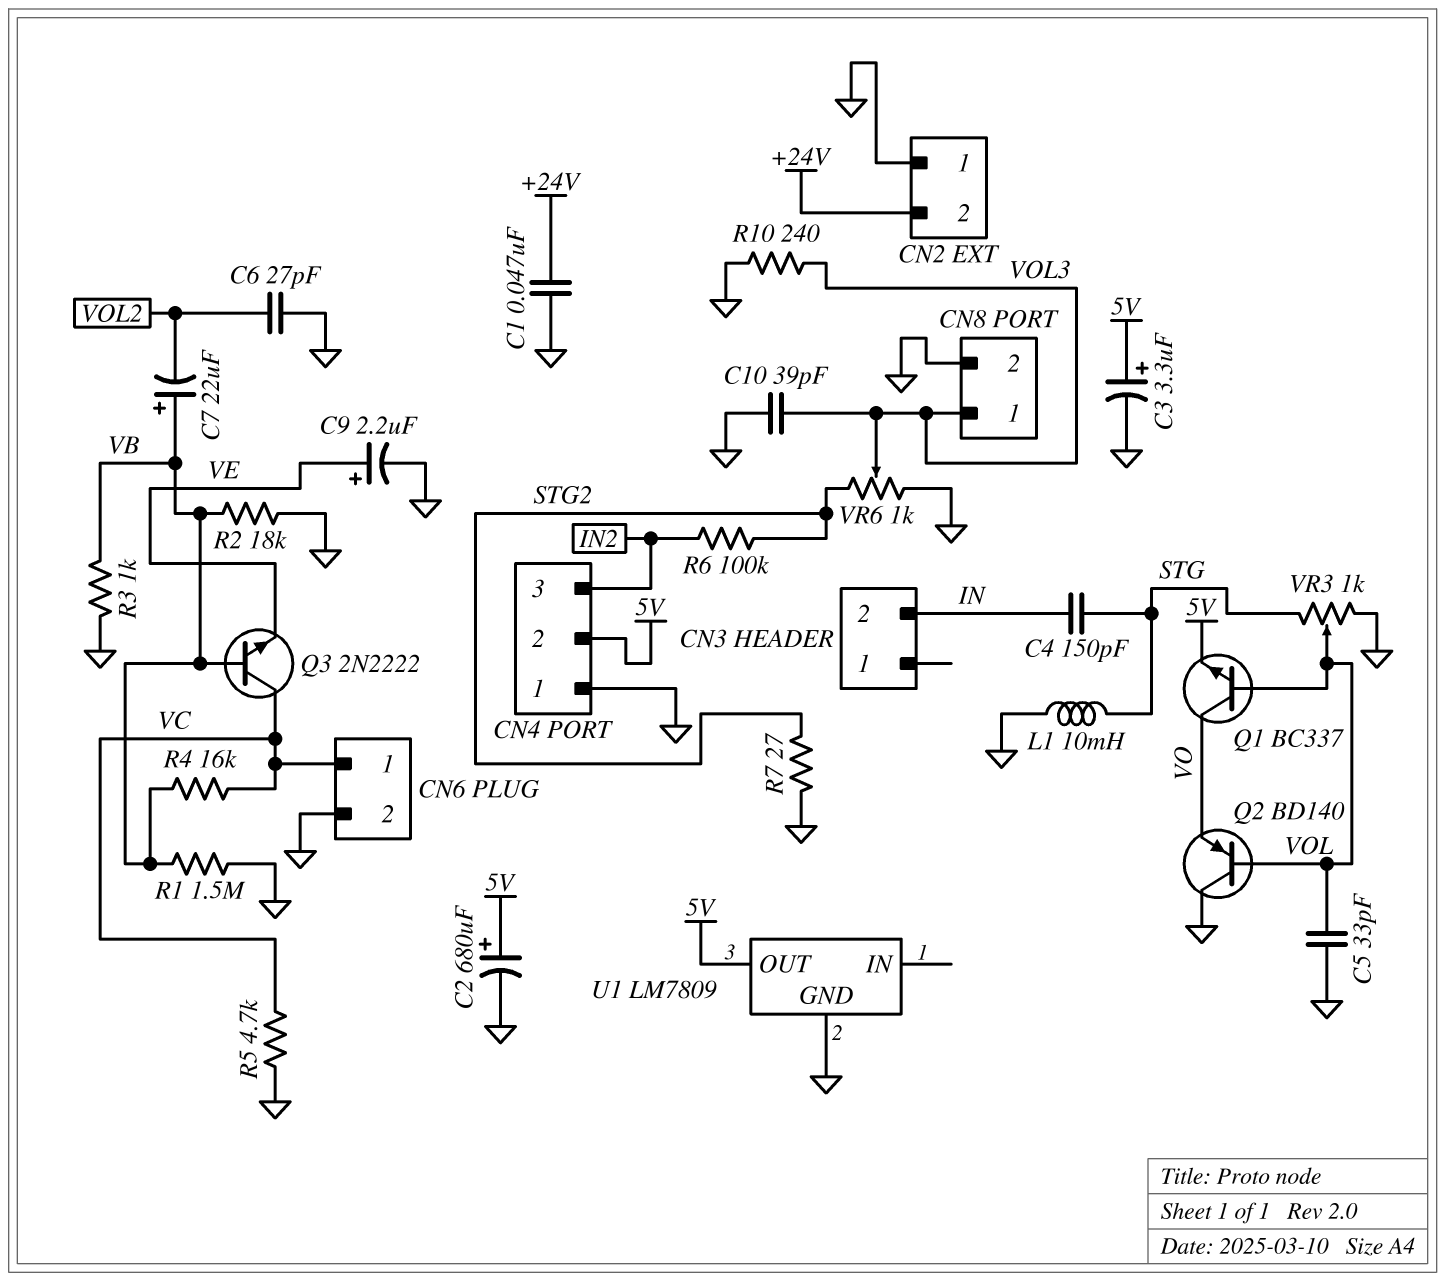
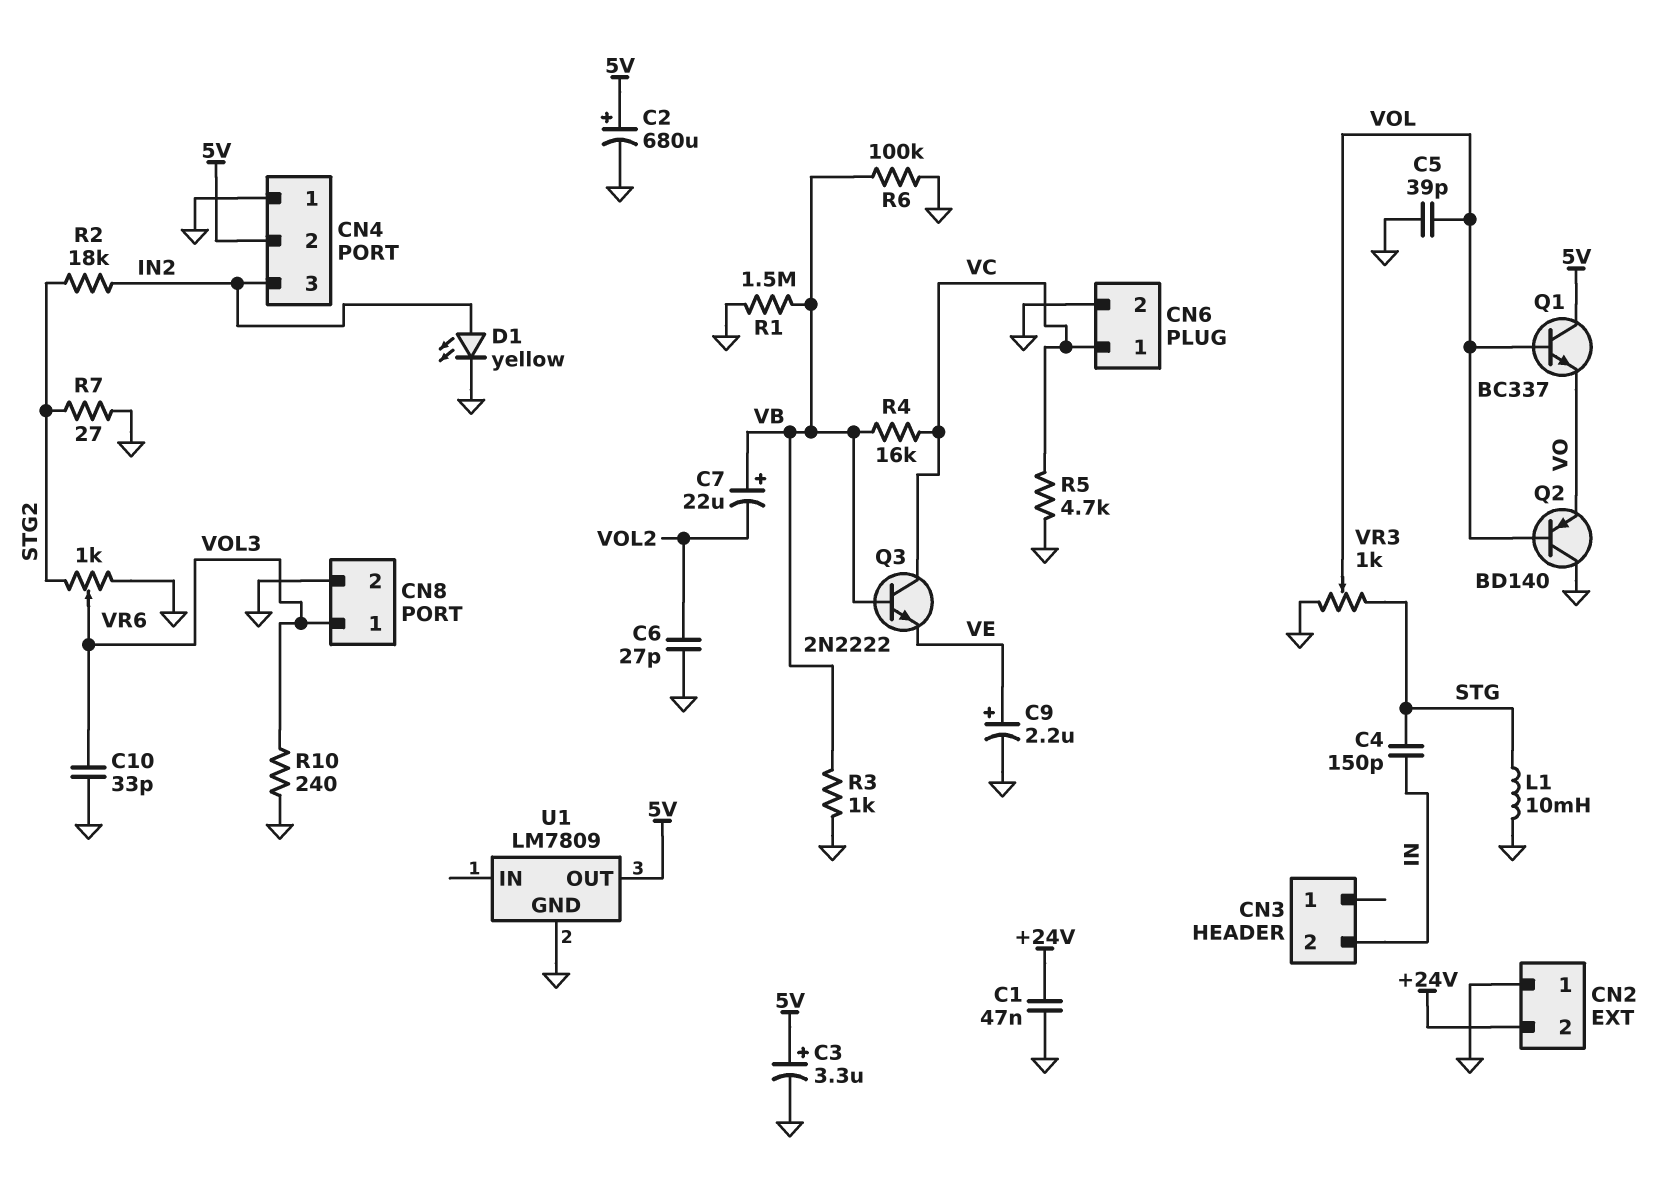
C5: 33pF (GND, VOL) -> 39pF (GND, VOL)
C10: 39pF (GND, VOL3) -> 33pF (GND, VOL3)
D1: none -> LED yellow (A IN2, K GND)
Q1: NPN BC337 (B VOL, C VO, E 5V) -> NPN BC337 (B VOL, C 5V, E VO)
R2: 18k (GND, VB) -> 18k (IN2, STG2)
R6: 100k (IN2, STG2) -> 100k (GND, VB)

